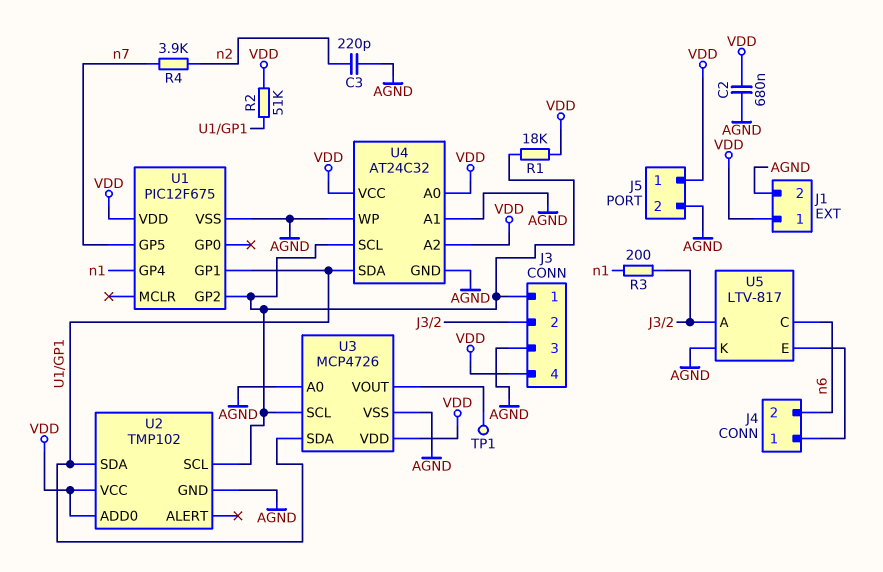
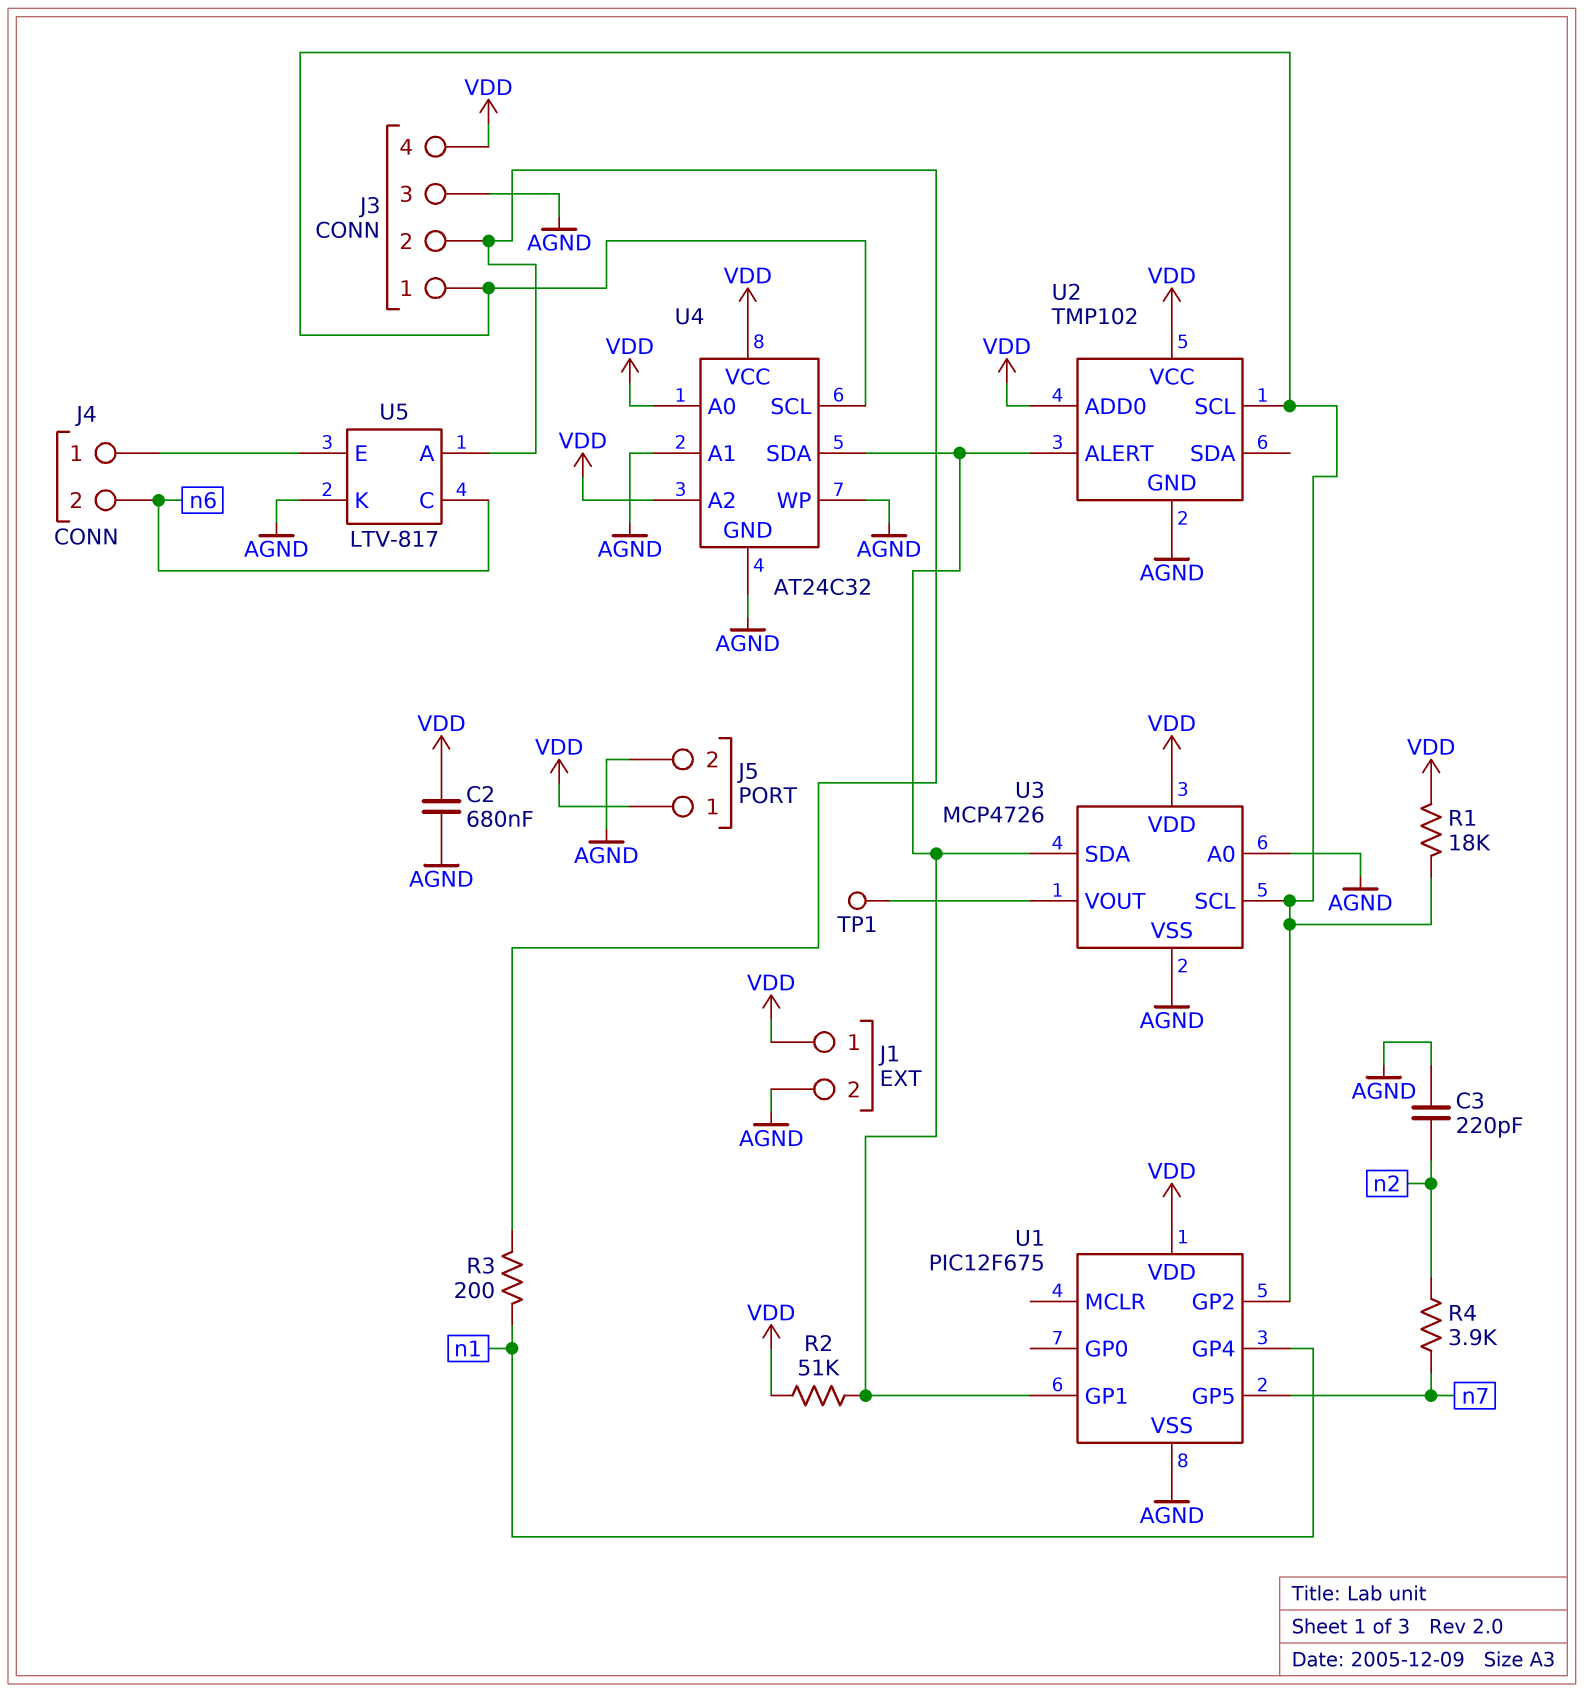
U2 pin ALERT: none -> U1/GP1
U2 pin SDA: U1/GP1 -> none

